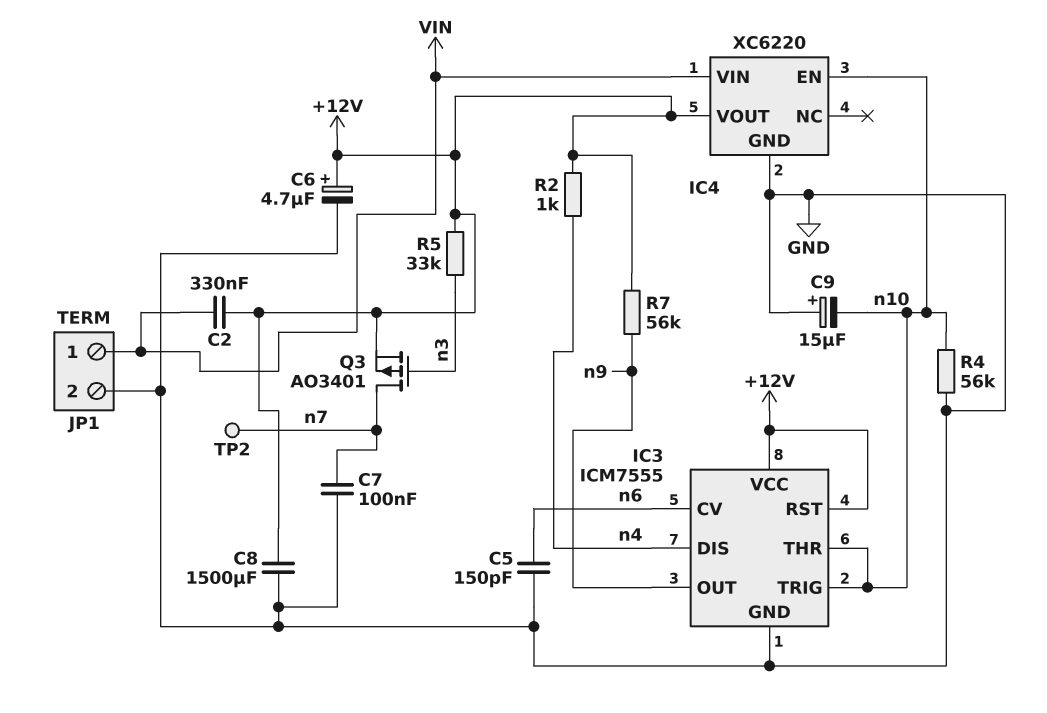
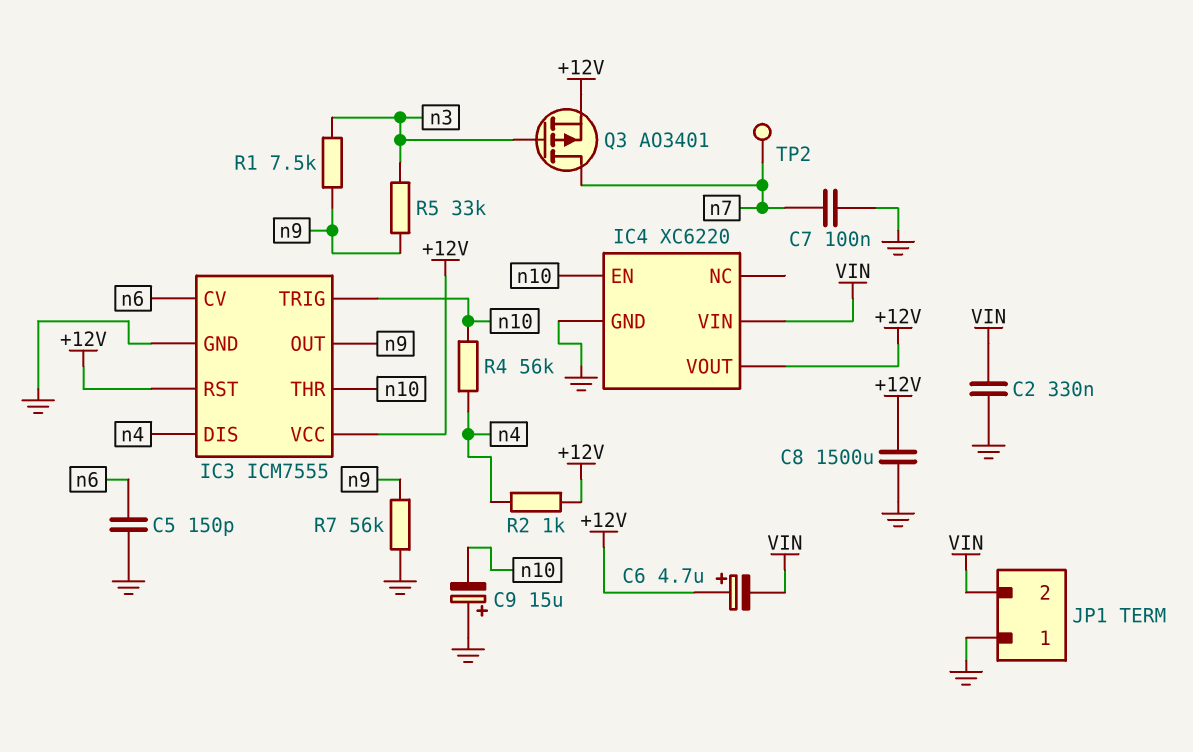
C2: 330nF (+12V, VIN) -> 330nF (GND, VIN)
C6: 4.7uF (plus +12V, minus GND) -> 4.7uF (plus +12V, minus VIN)
JP1 pin 1: VIN -> GND
JP1 pin 2: GND -> VIN
R1: none -> 7.5k (n3, n9)
R4: 56k (GND, n10) -> 56k (n4, n10)
R5: 33k (+12V, n3) -> 33k (n3, n9)
R7: 56k (+12V, n9) -> 56k (GND, n9)

